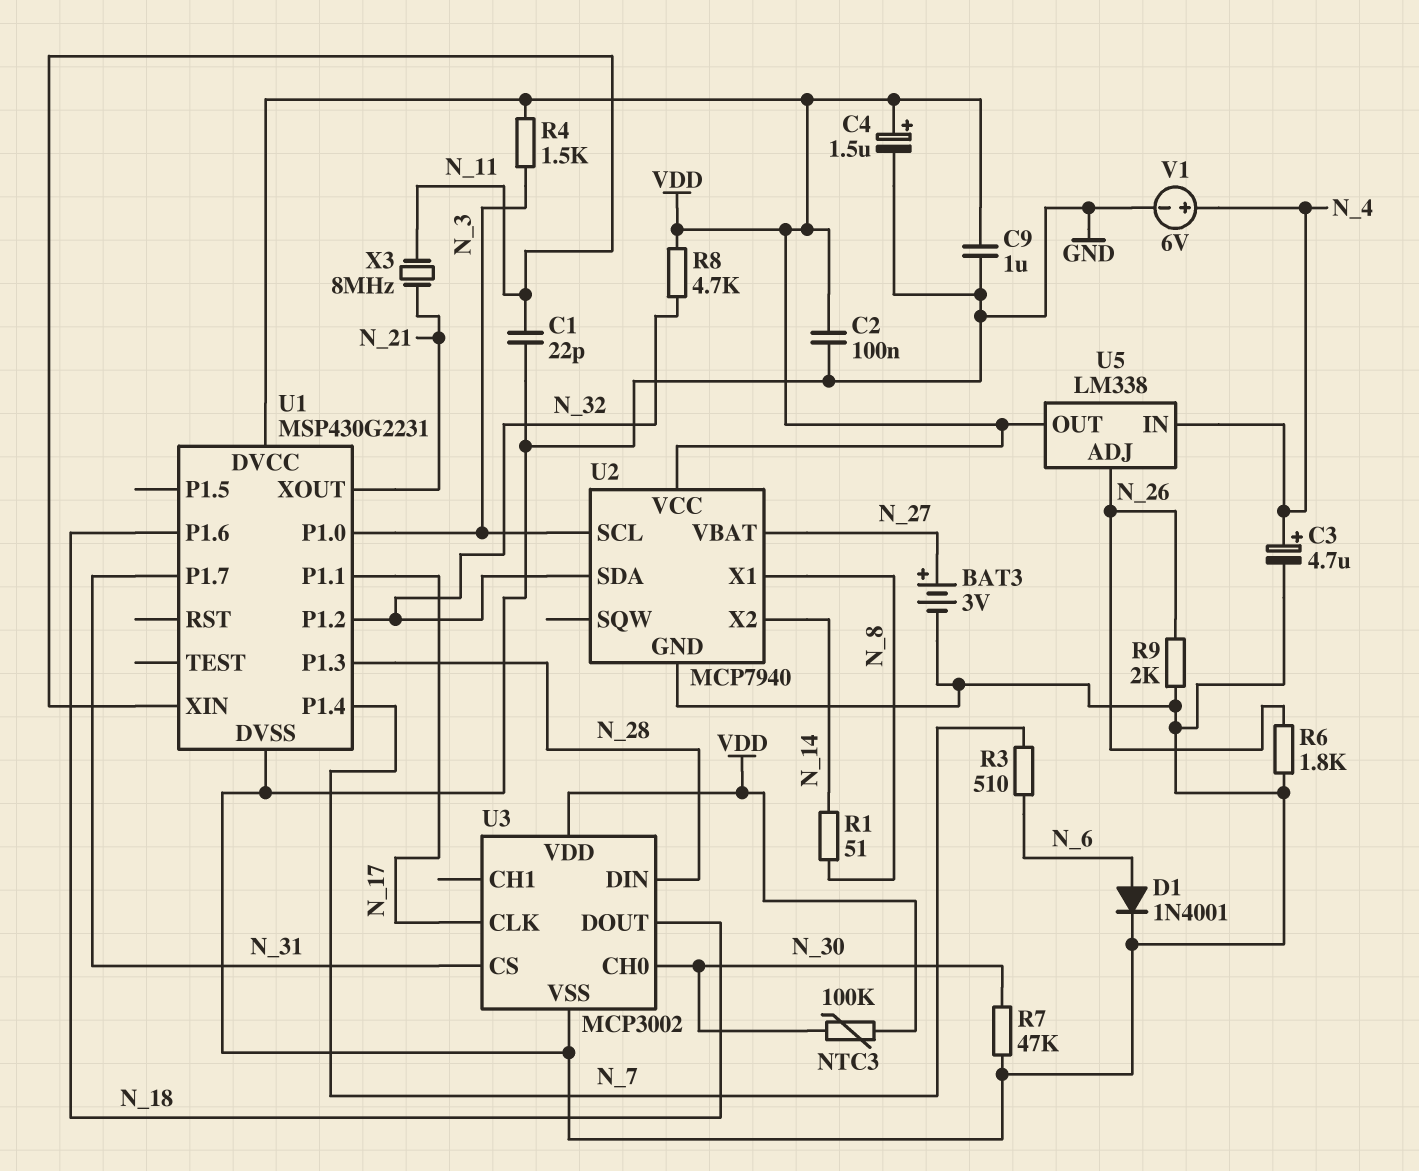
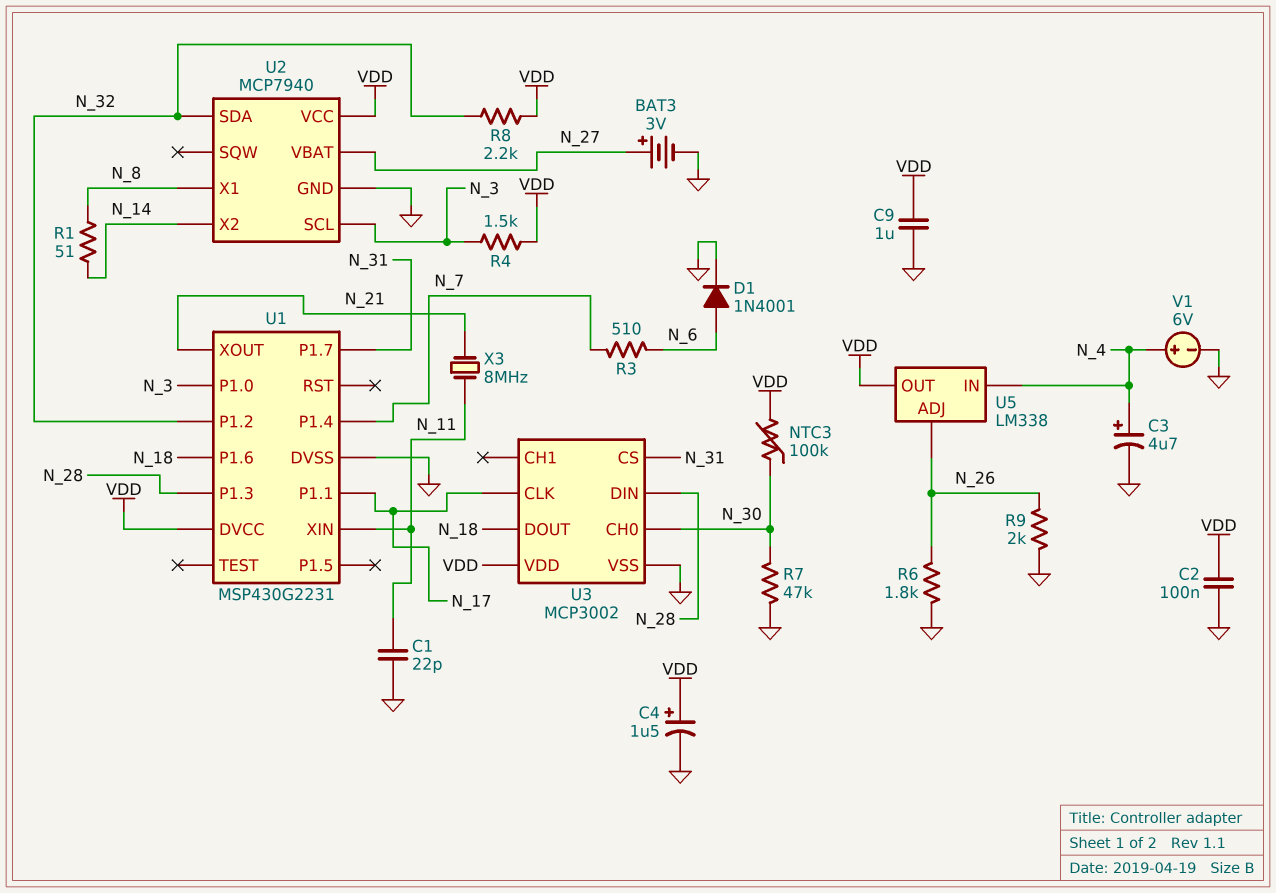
R8: 4.7k (N_32, VDD) -> 2.2k (N_32, VDD)

